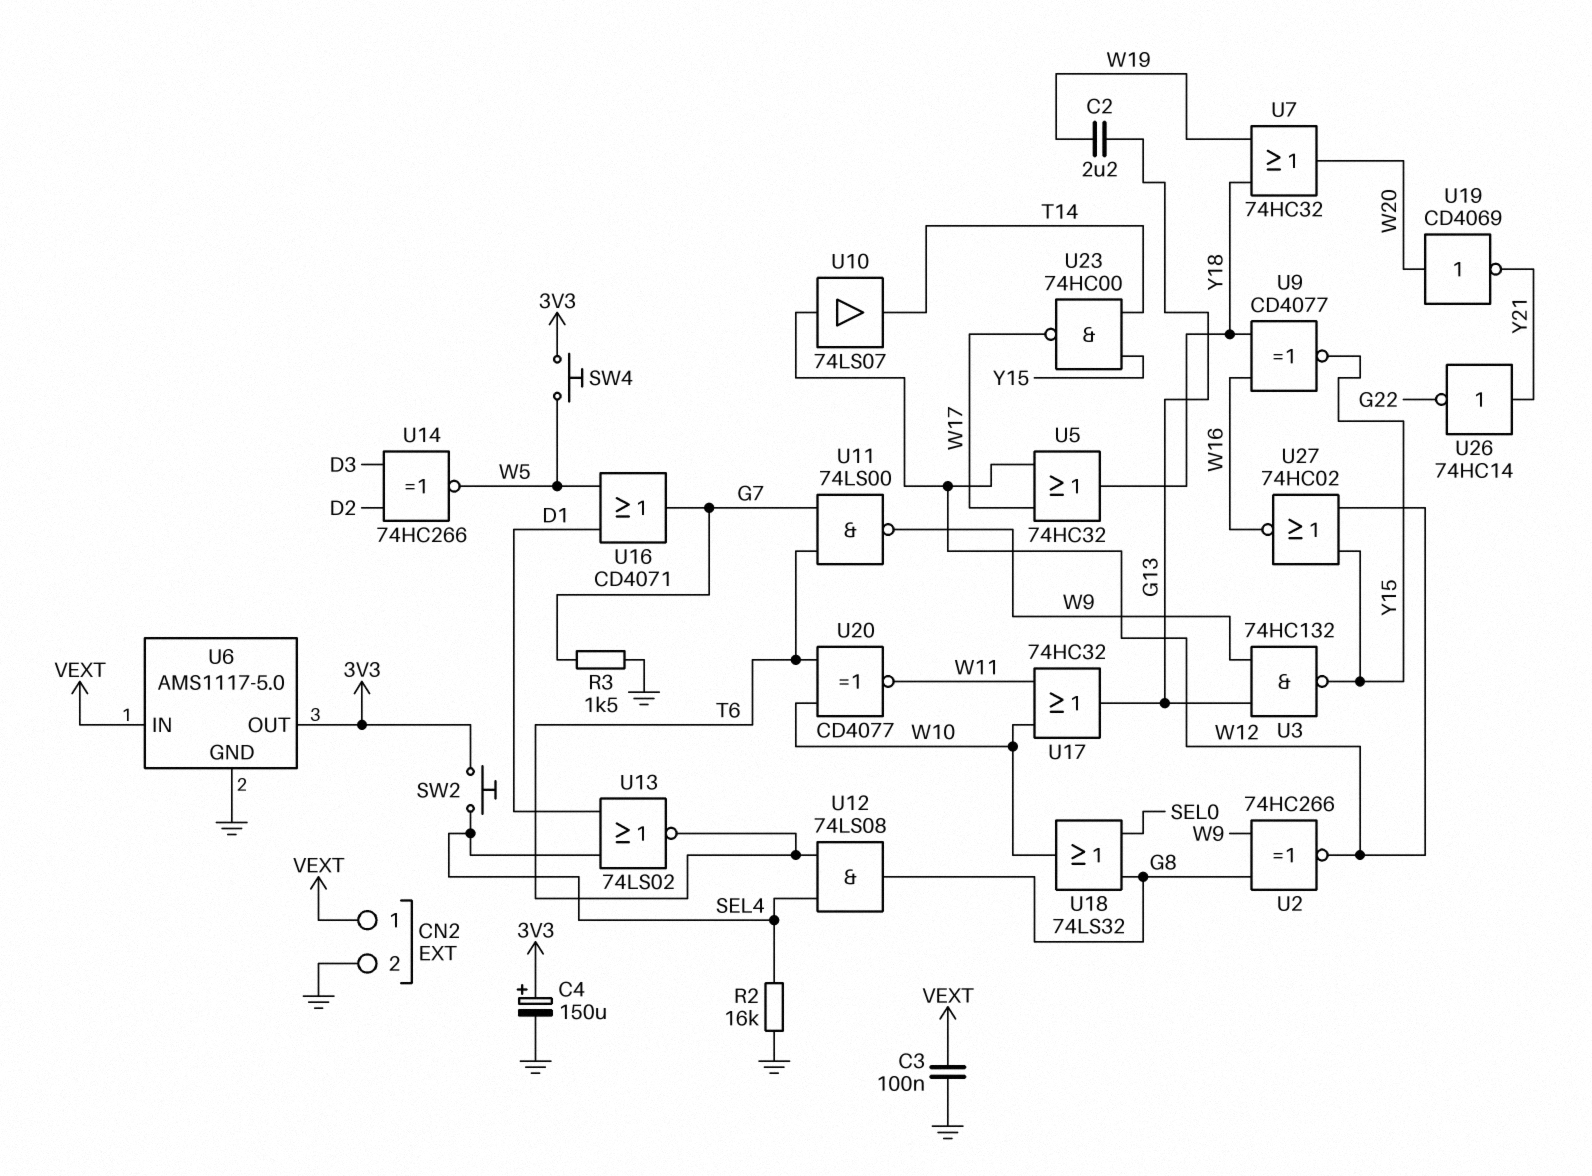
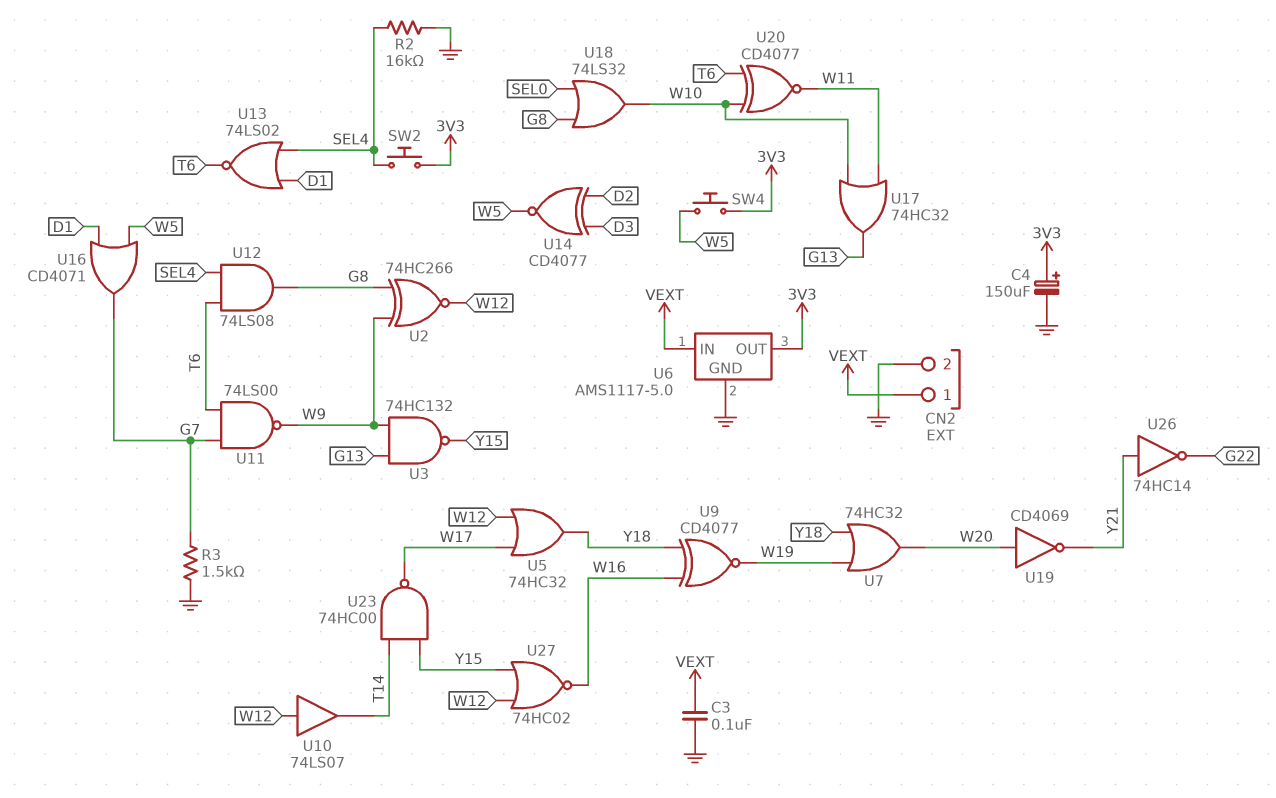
C2: 2.2uF (G13, W19) -> none
U9: XNOR CD4077 (in W16, in Y18, out Y15) -> XNOR CD4077 (in W16, in Y18, out W19)
U14: XNOR 74HC266 (in D2, in D3, out W5) -> XNOR CD4077 (in D2, in D3, out W5)

